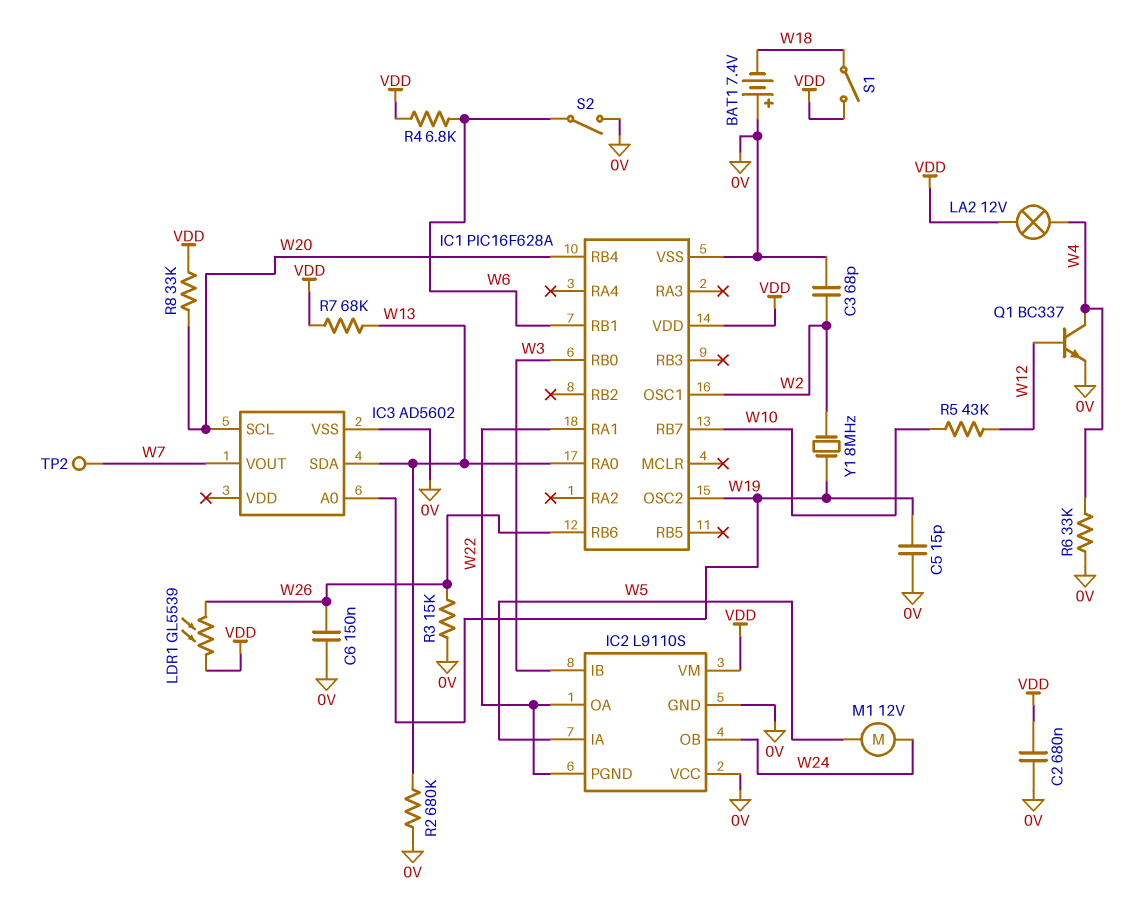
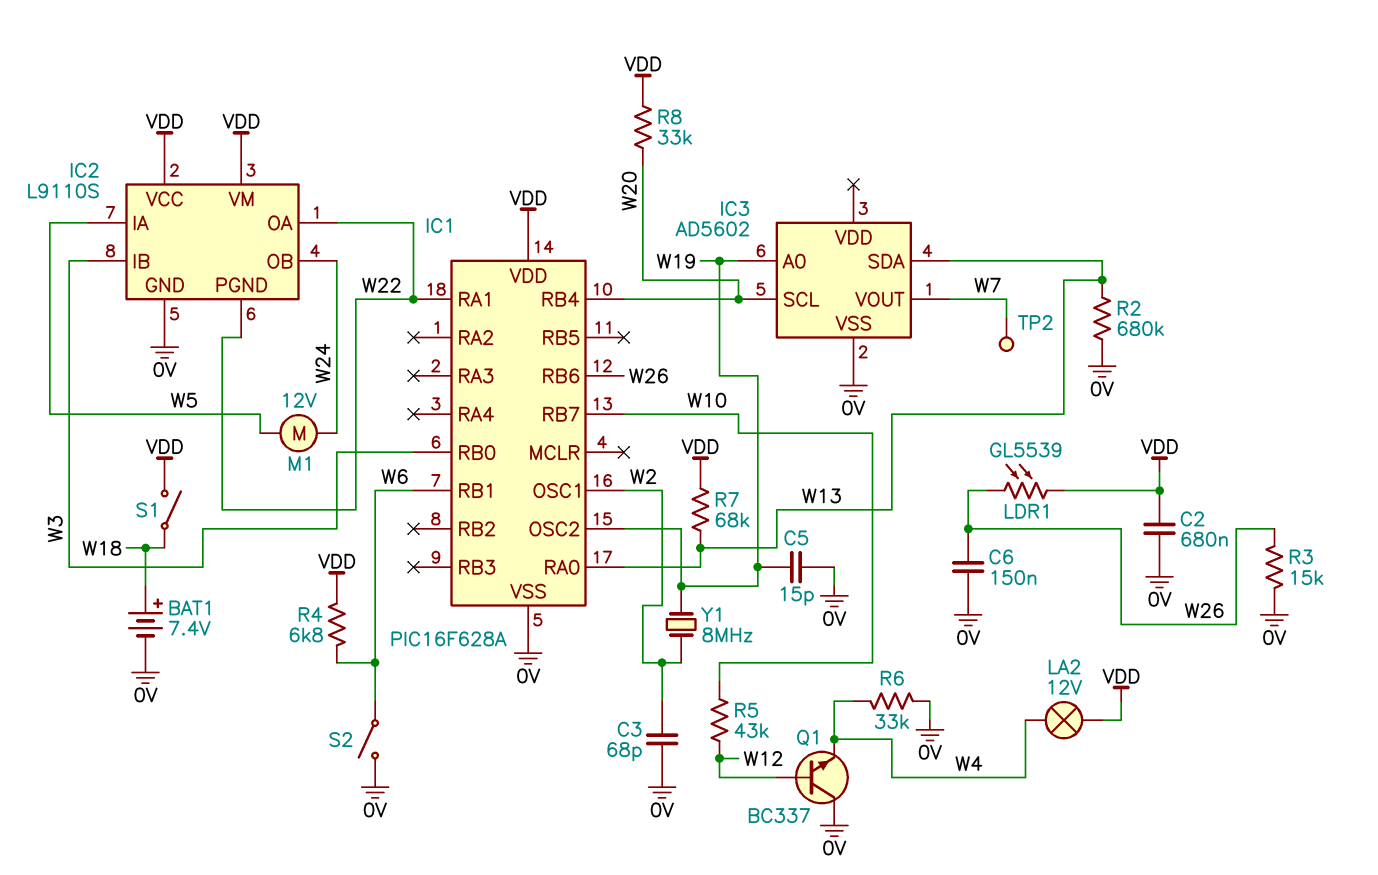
BAT1: 7.4V (plus 0V, minus W18) -> 7.4V (plus W18, minus 0V)
IC2 pin VCC: 0V -> VDD
Q1: NPN BC337 (B W12, C W4, E 0V) -> NPN BC337 (B W12, C 0V, E W4)

